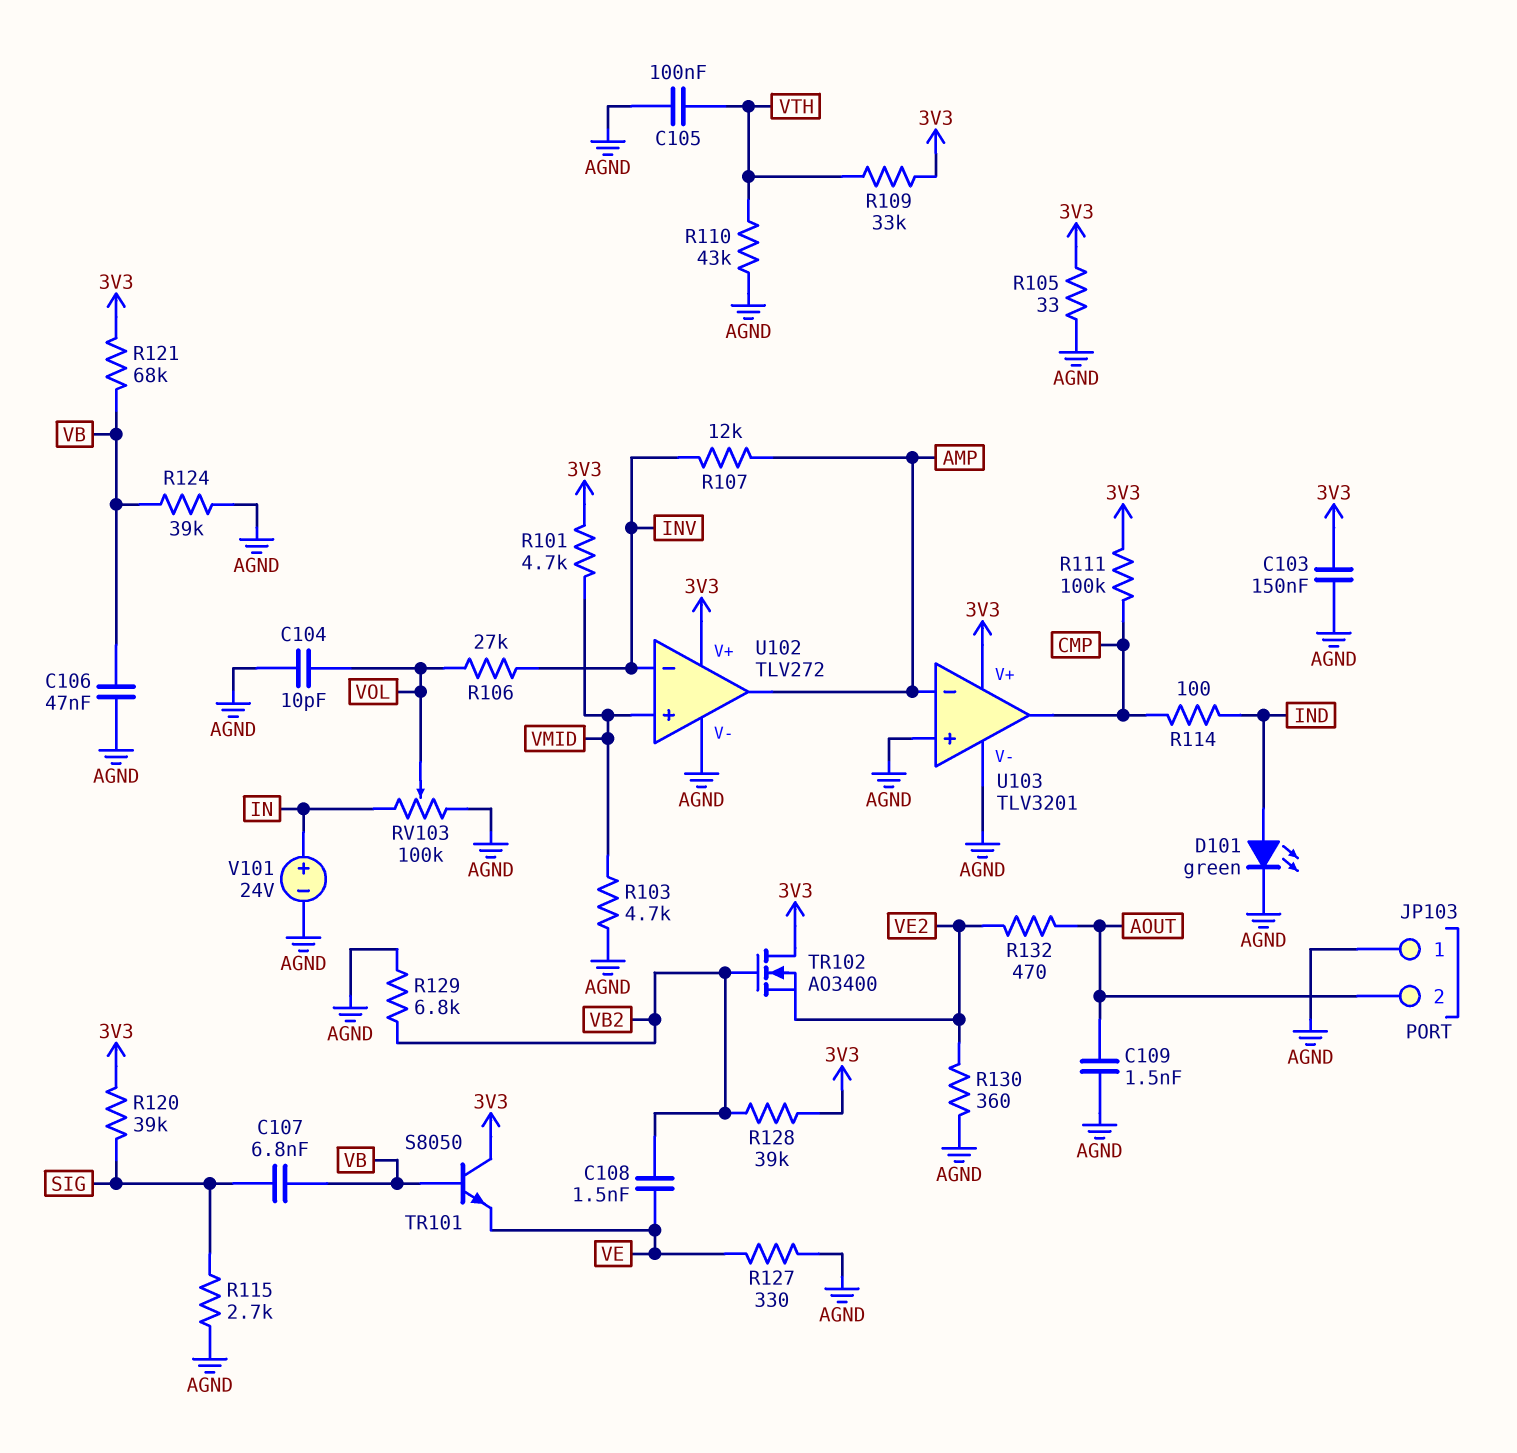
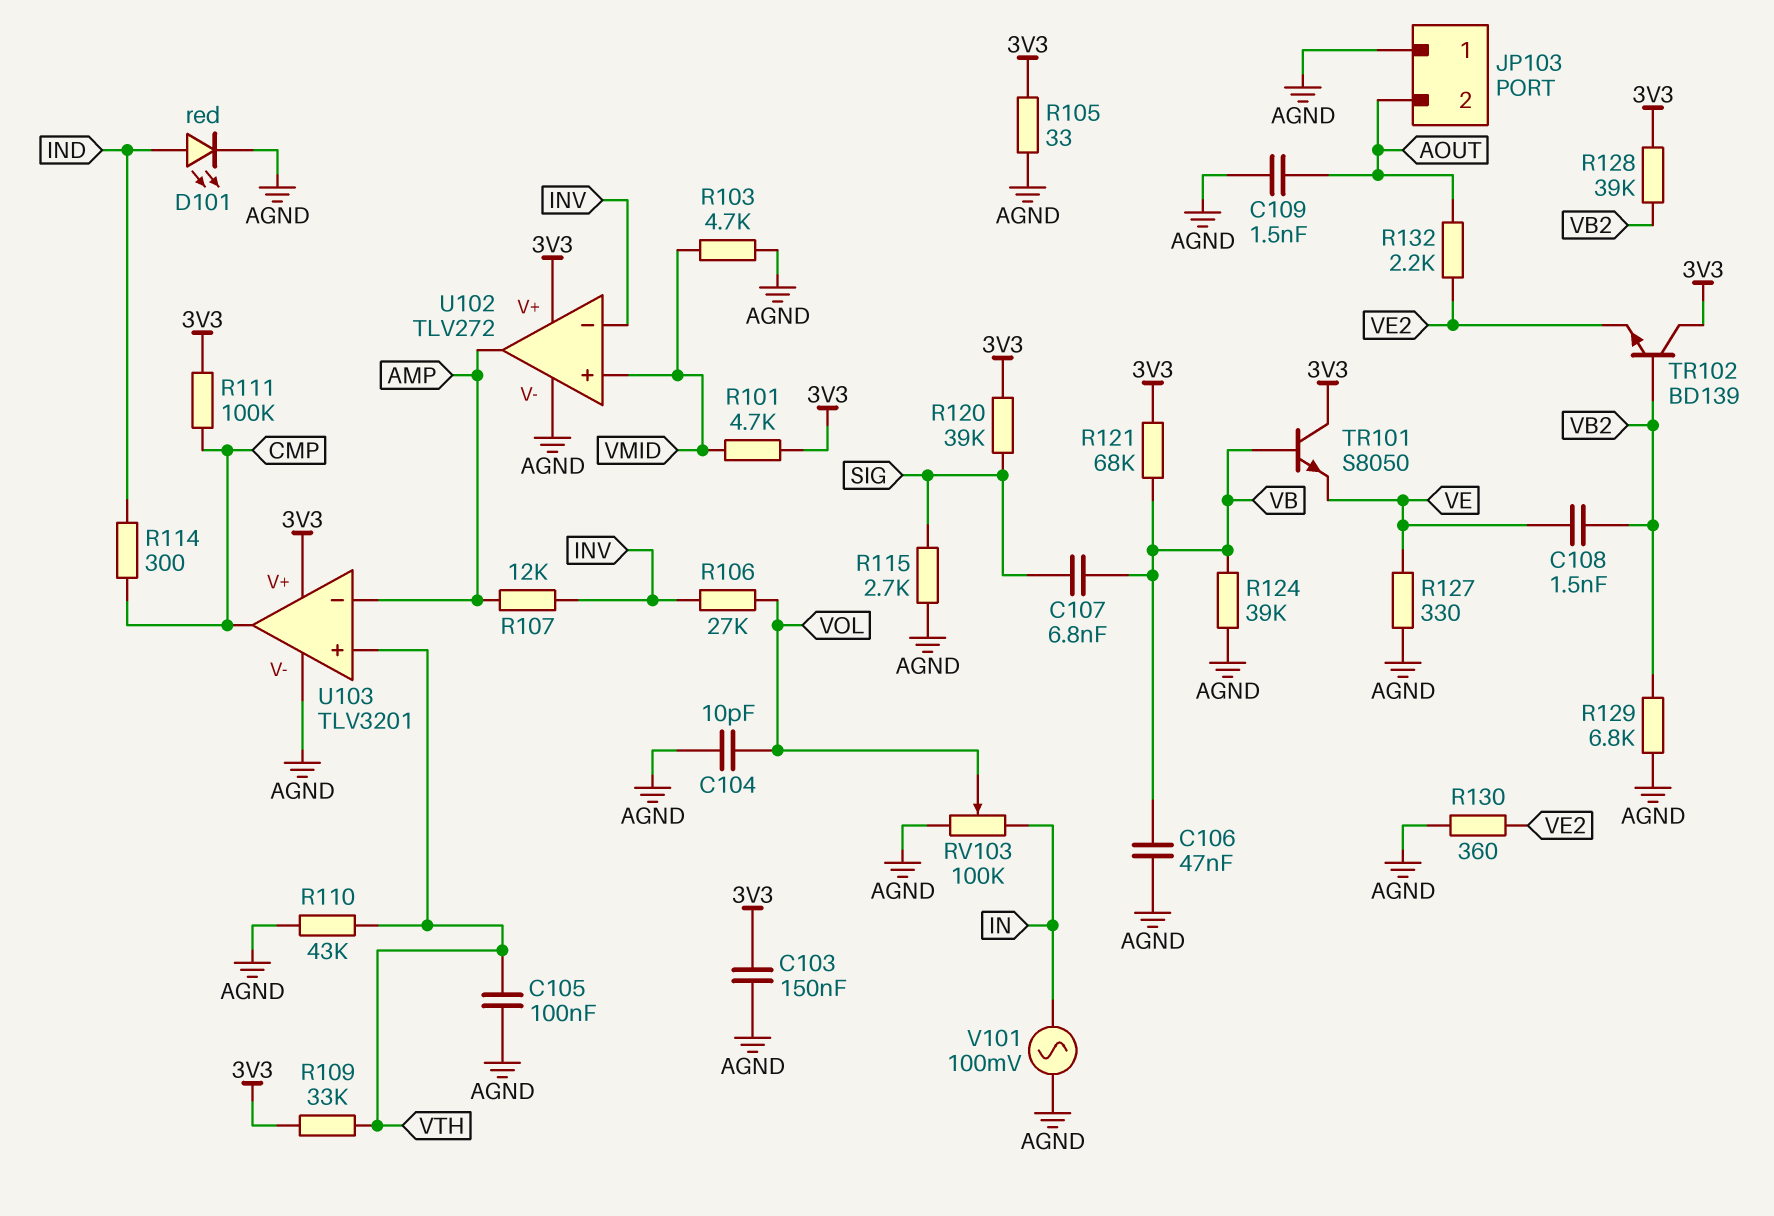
D101: LED green (A IND, K AGND) -> LED red (A IND, K AGND)
R114: 100 (CMP, IND) -> 300 (CMP, IND)
R132: 470 (AOUT, VE2) -> 2.2k (AOUT, VE2)
TR102: NMOS AO3400 (G VB2, D 3V3, S VE2) -> NPN BD139 (B VB2, C 3V3, E VE2)
U103 pin in+: AGND -> VTH
V101: 24V (plus IN, minus AGND) -> AC 100mV (AGND, IN)

